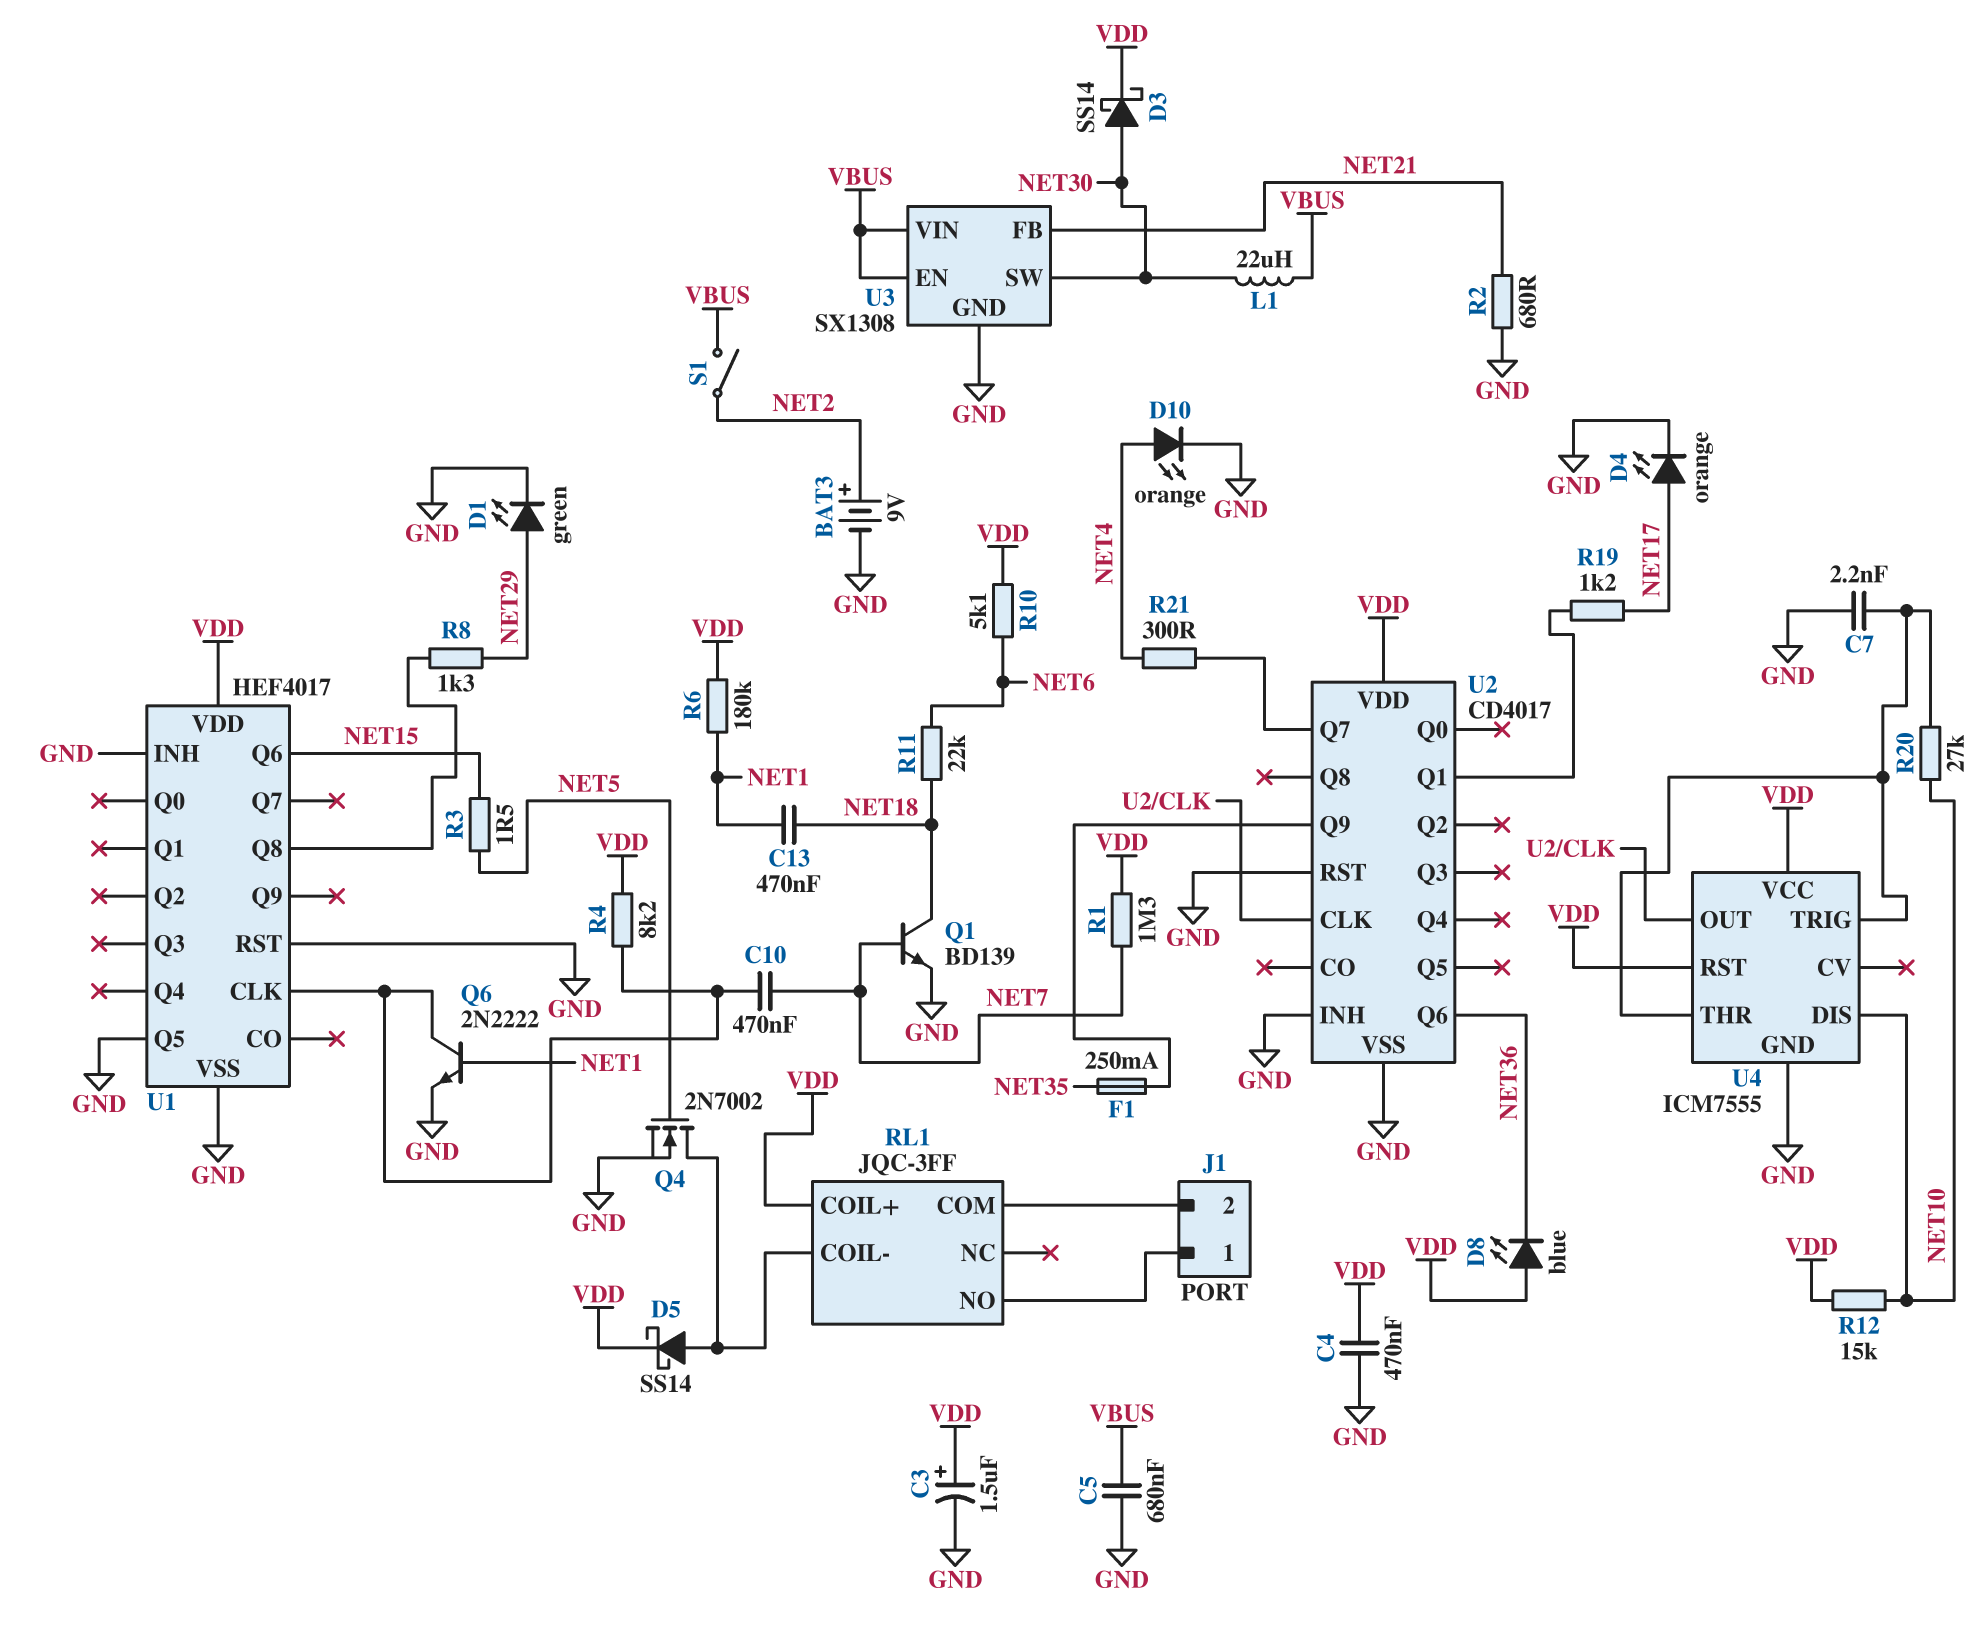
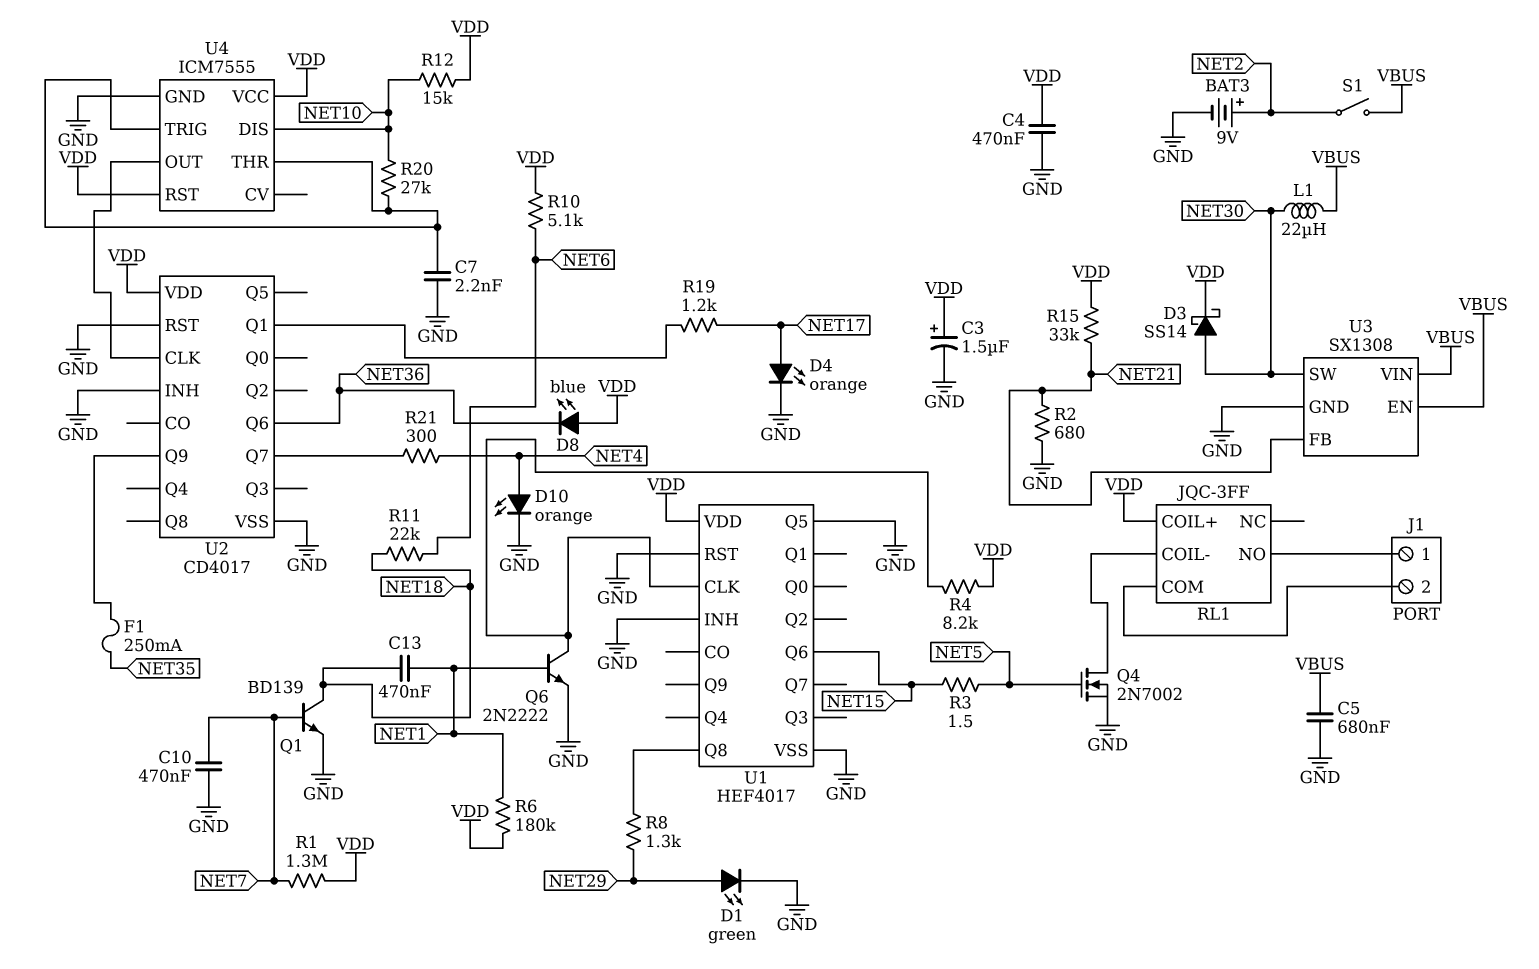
C10: 470nF (NET7, U1/CLK) -> 470nF (GND, NET7)
D5: schottky SS14 (A RL1/COIL-, K VDD) -> none
R15: none -> 33k (NET21, VDD)

